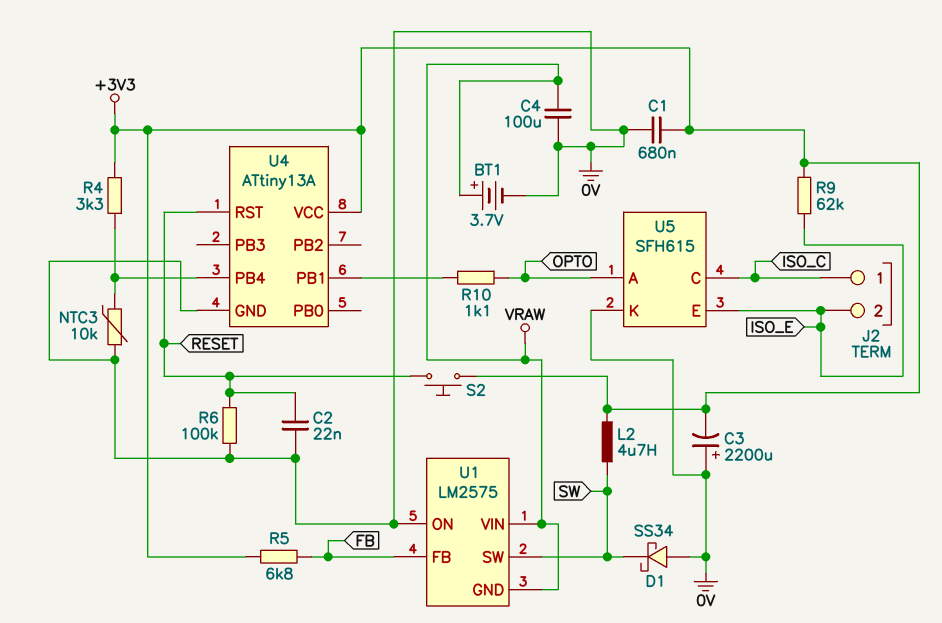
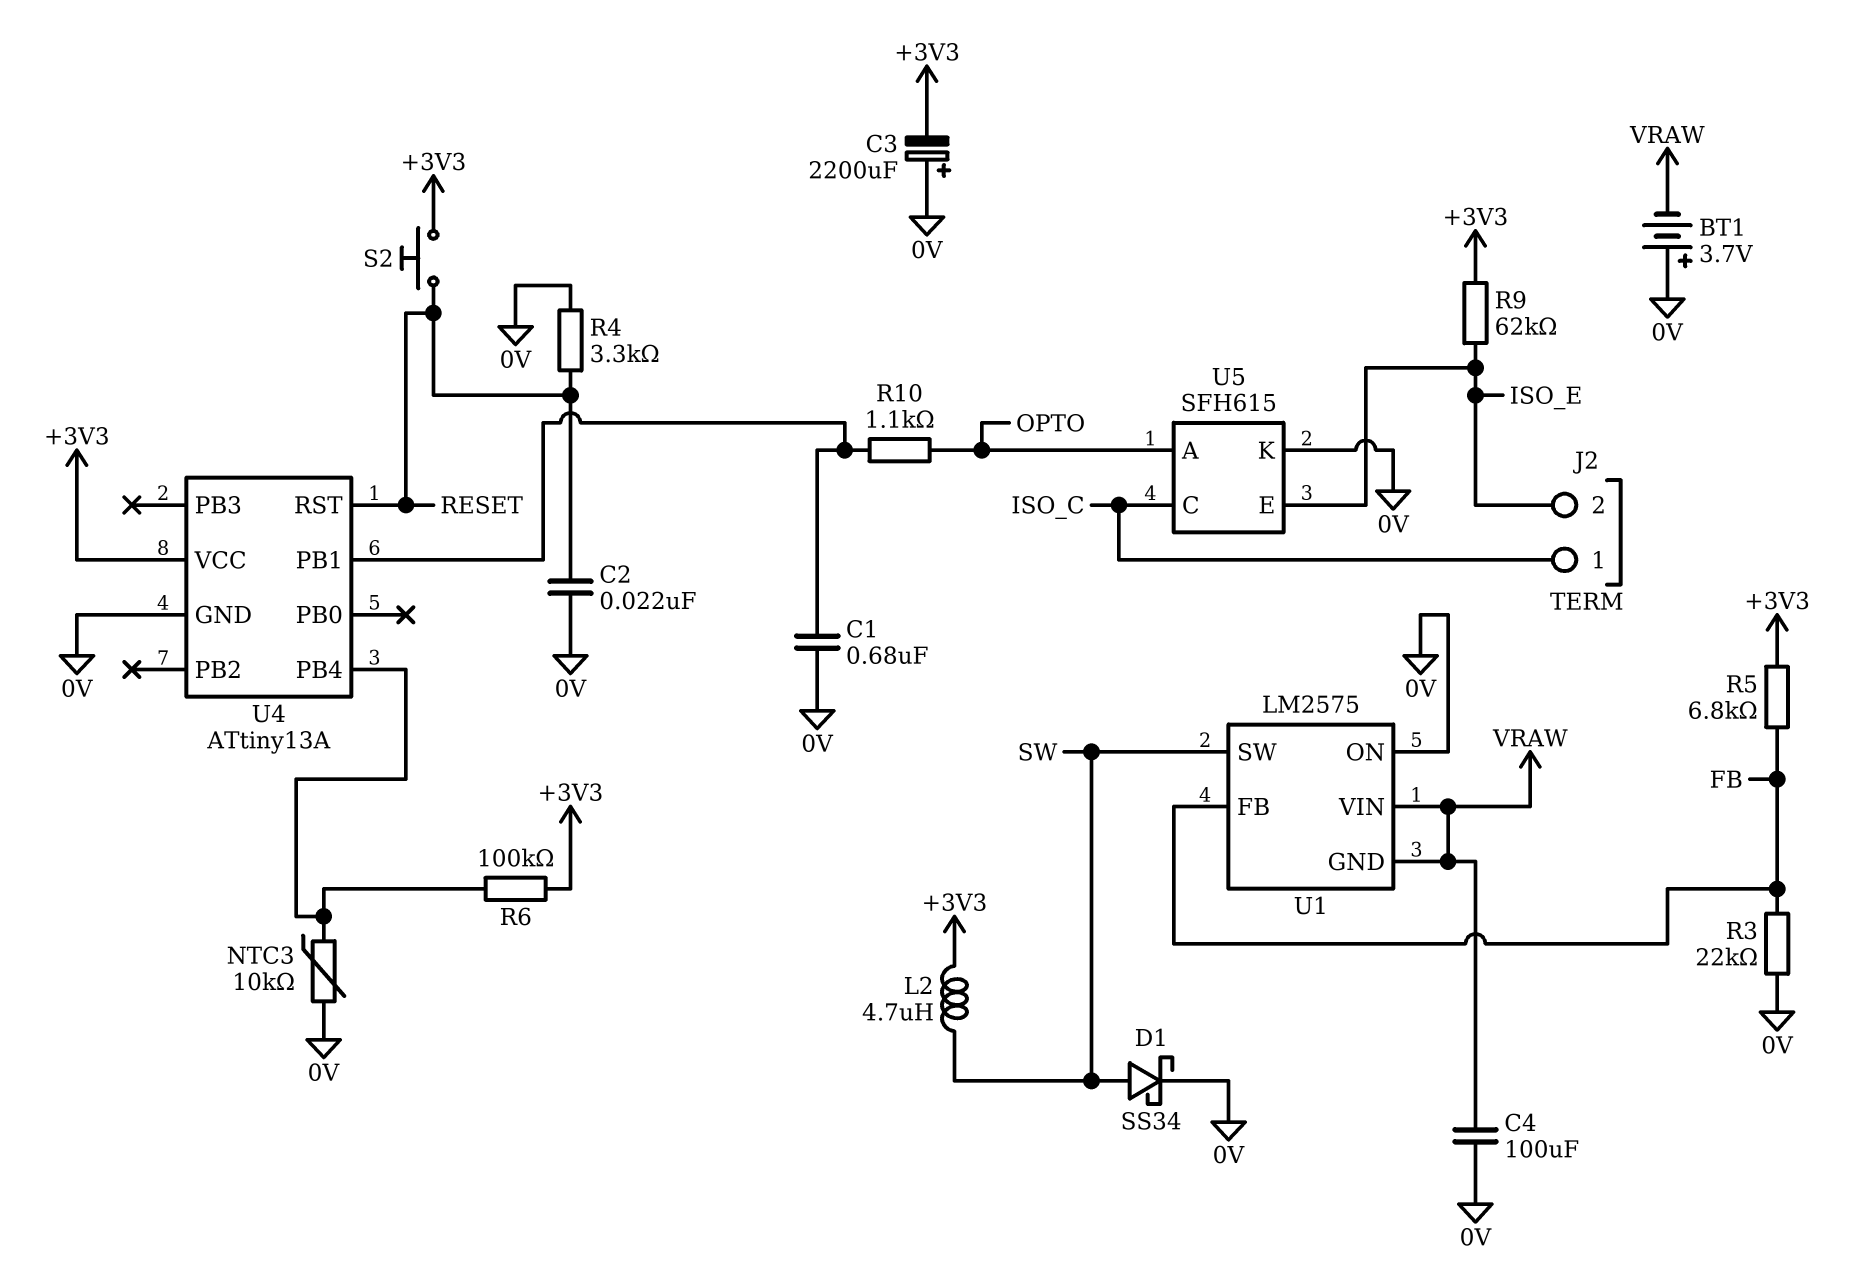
BT1: 3.7V (plus VRAW, minus 0V) -> 3.7V (plus 0V, minus VRAW)
C1: 680nF (+3V3, 0V) -> 680nF (0V, U4/PB1)
D1: schottky SS34 (A 0V, K SW) -> schottky SS34 (A SW, K 0V)
R3: none -> 22k (0V, FB)
R4: 3.3k (+3V3, U4/PB4) -> 3.3k (0V, RESET)
R6: 100k (0V, RESET) -> 100k (+3V3, U4/PB4)

